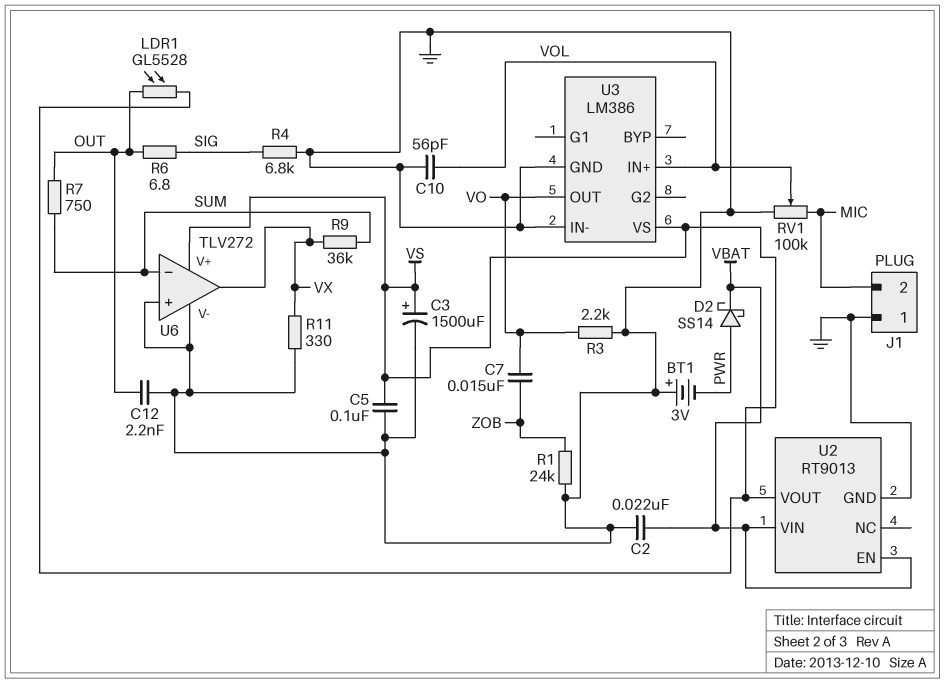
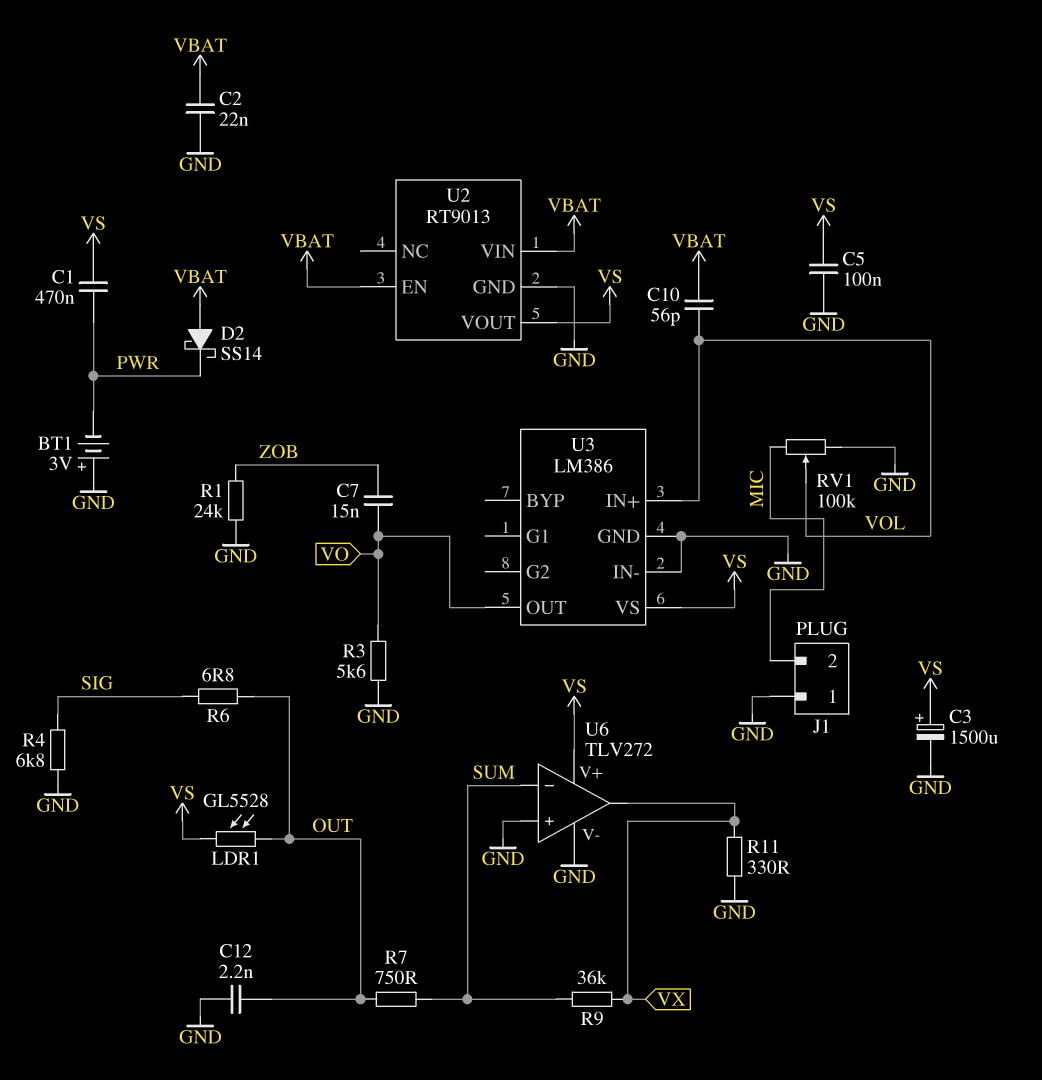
C1: none -> 470nF (PWR, VS)
C10: 56pF (GND, VOL) -> 56pF (VBAT, VOL)
D2: schottky SS14 (A PWR, K VBAT) -> schottky SS14 (A VBAT, K PWR)
R3: 2.2k (GND, VO) -> 5.6k (GND, VO)

